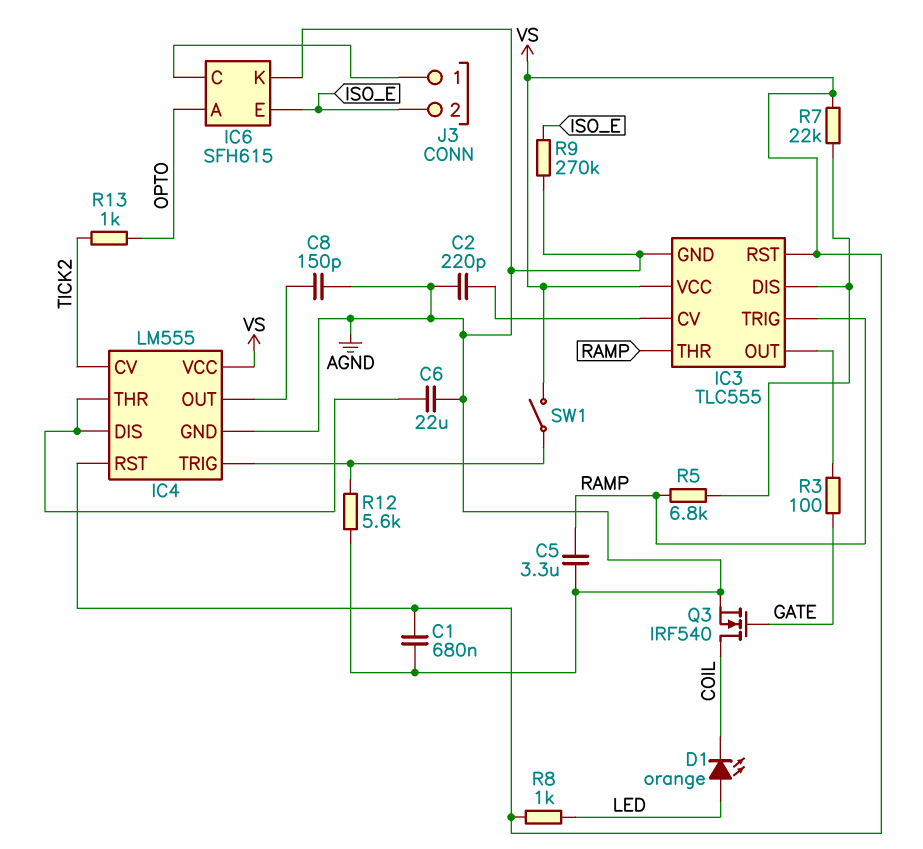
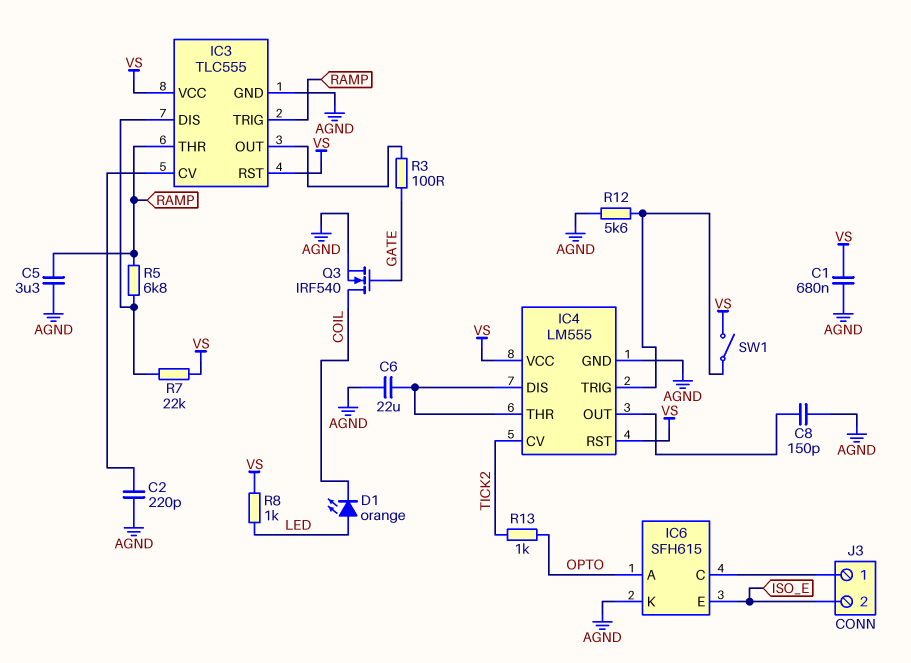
R9: 270k (AGND, ISO_E) -> none

